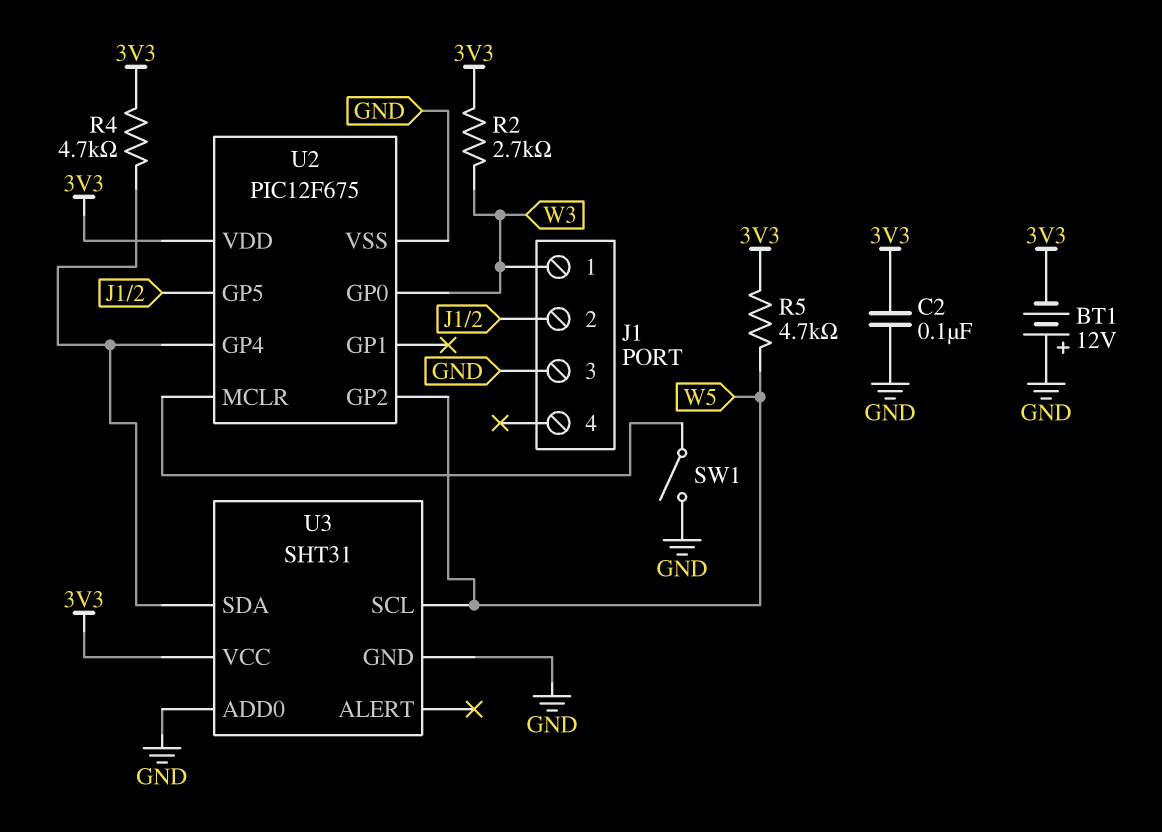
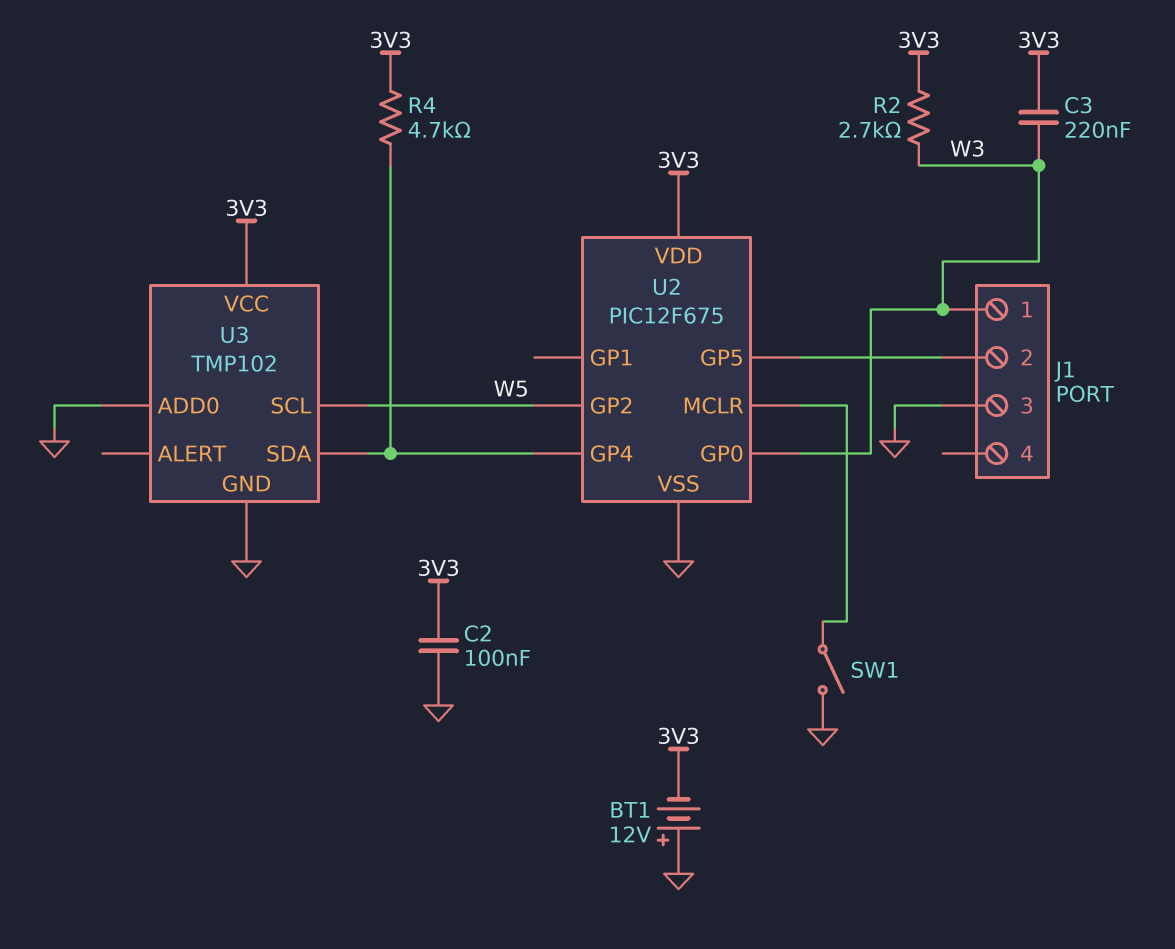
C3: none -> 220nF (3V3, W3)
R5: 4.7k (3V3, W5) -> none
U3: SHT31 -> TMP102

